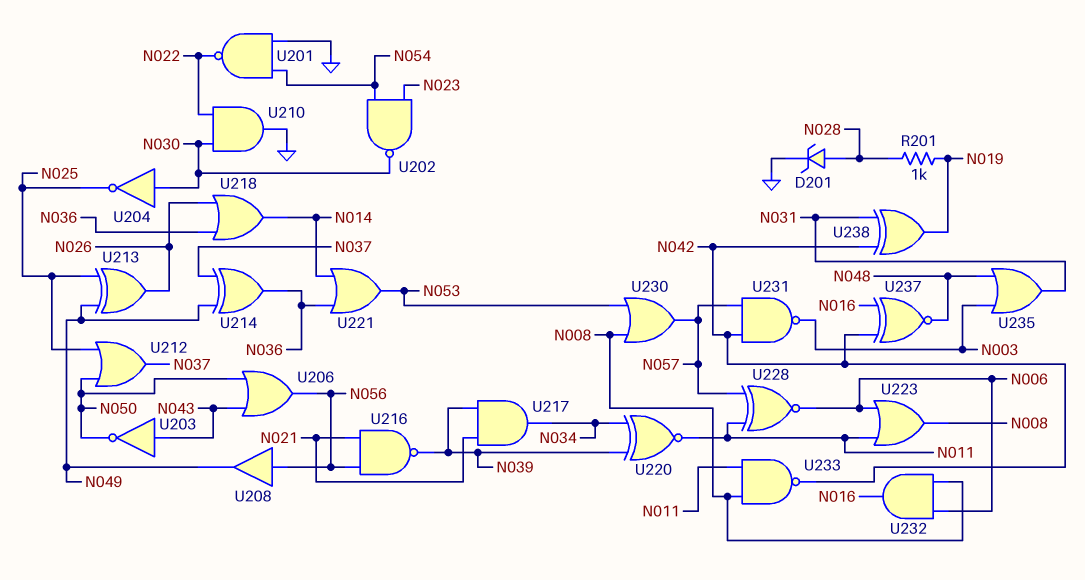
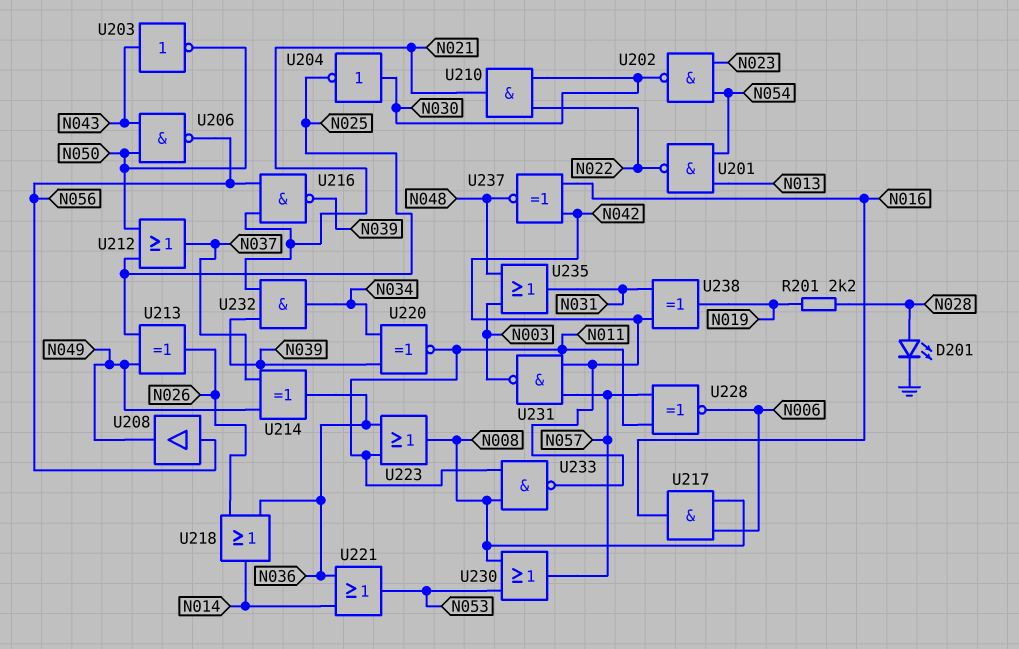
D201: zener (A N028, K GND) -> LED (A N028, K GND)
R201: 1k (N019, N028) -> 2.2k (N019, N028)
U201: NAND (in GND, in N054, out N022) -> NAND (in N013, in N054, out N022)
U206: OR (in N043, in N050, out N056) -> NAND (in N043, in N050, out N056)
U210: AND (in N022, in N030, out GND) -> AND (in N022, in N030, out N021)
U217: AND (in N021, in N039, out N034) -> AND (in N006, in N008, out N016)
U223: OR (in N006, in N011, out N008) -> OR (in N011, in N036, out N008)
U232: AND (in N006, in N008, out N016) -> AND (in N021, in N039, out N034)

